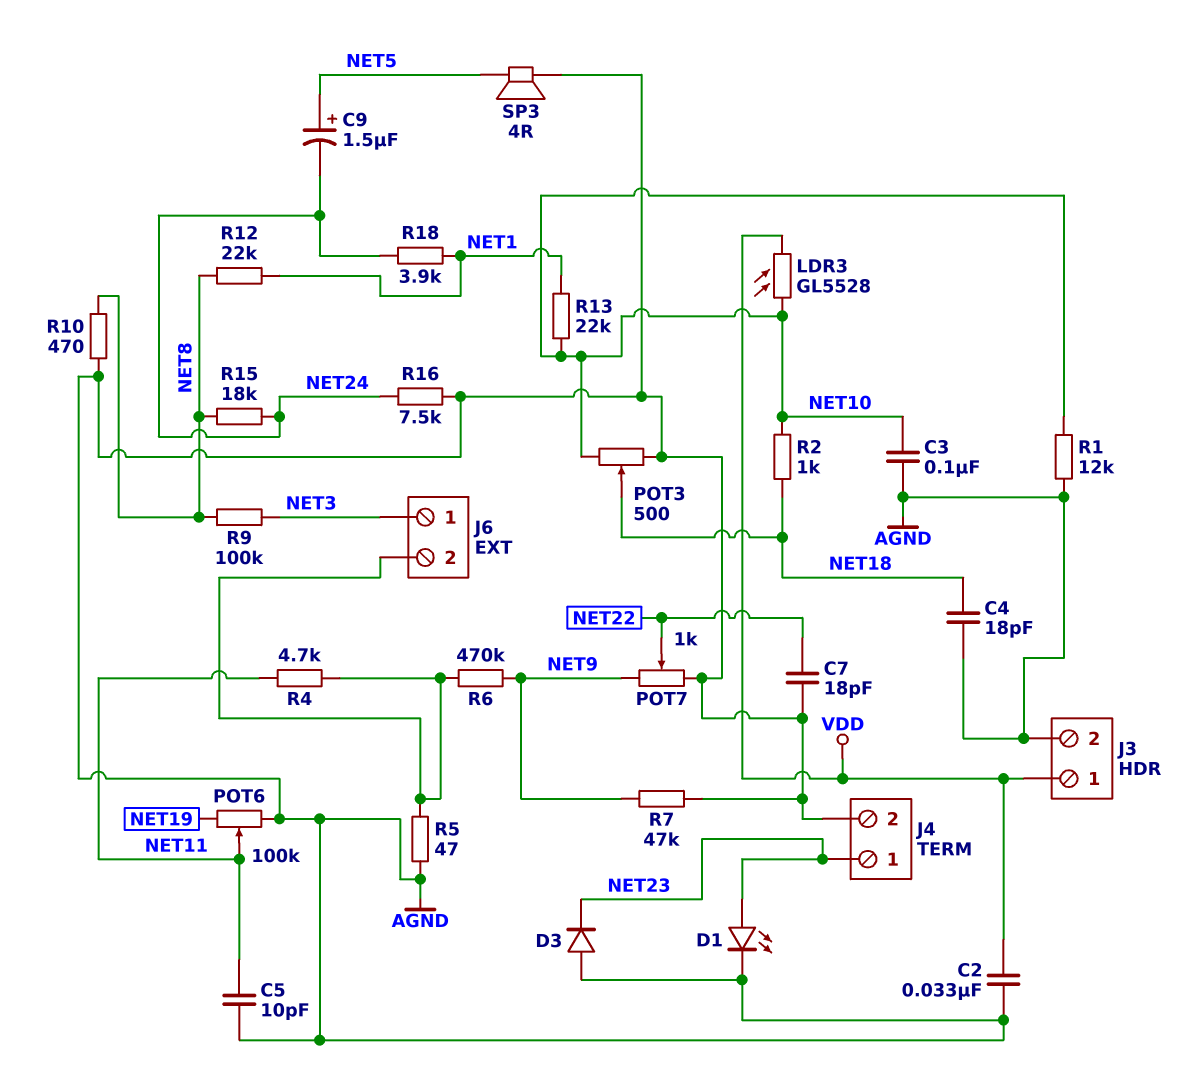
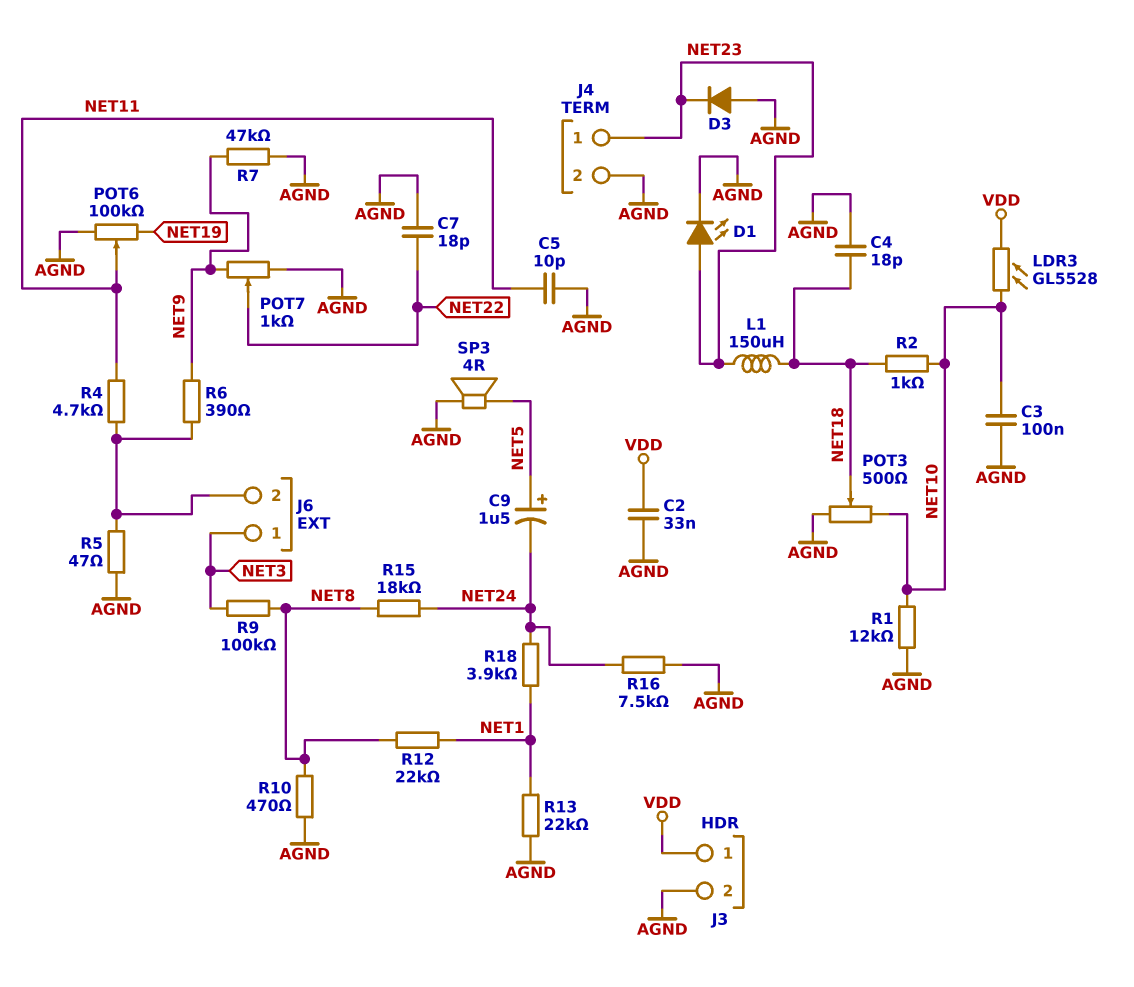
L1: none -> 150uH (NET18, NET23)
R6: 470k (J6/2, NET9) -> 390 (J6/2, NET9)
R13: 22k (NET1, NET10) -> 22k (AGND, NET1)

